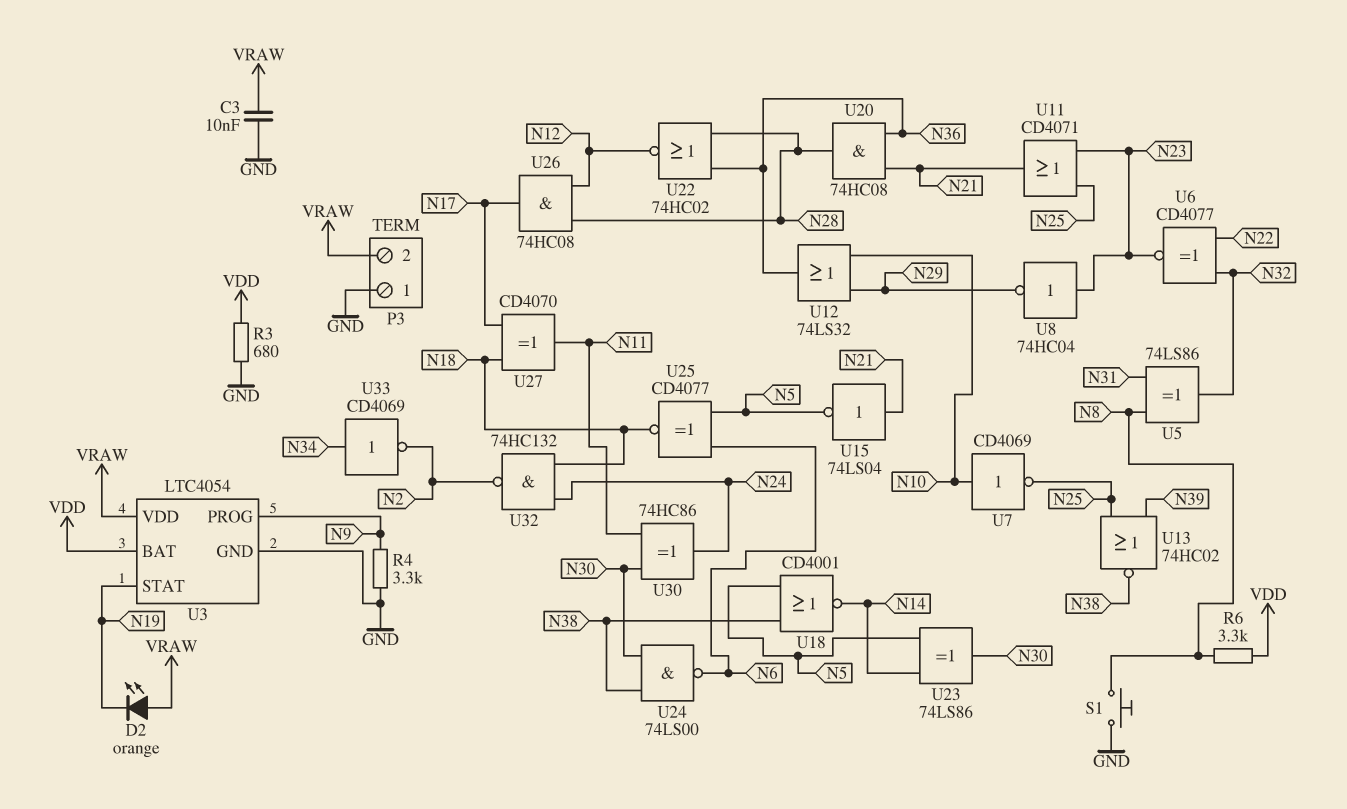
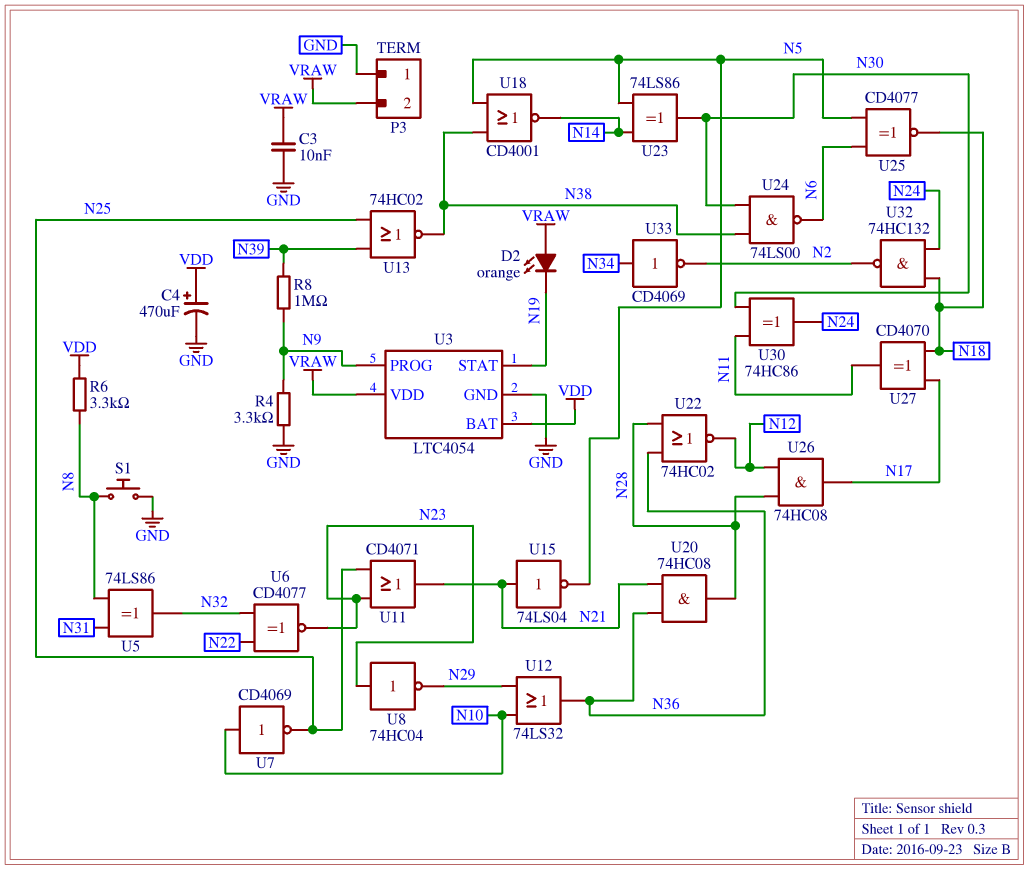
C4: none -> 470uF (plus VDD, minus GND)
R3: 680 (GND, VDD) -> none
R8: none -> 1M (N9, N39)

